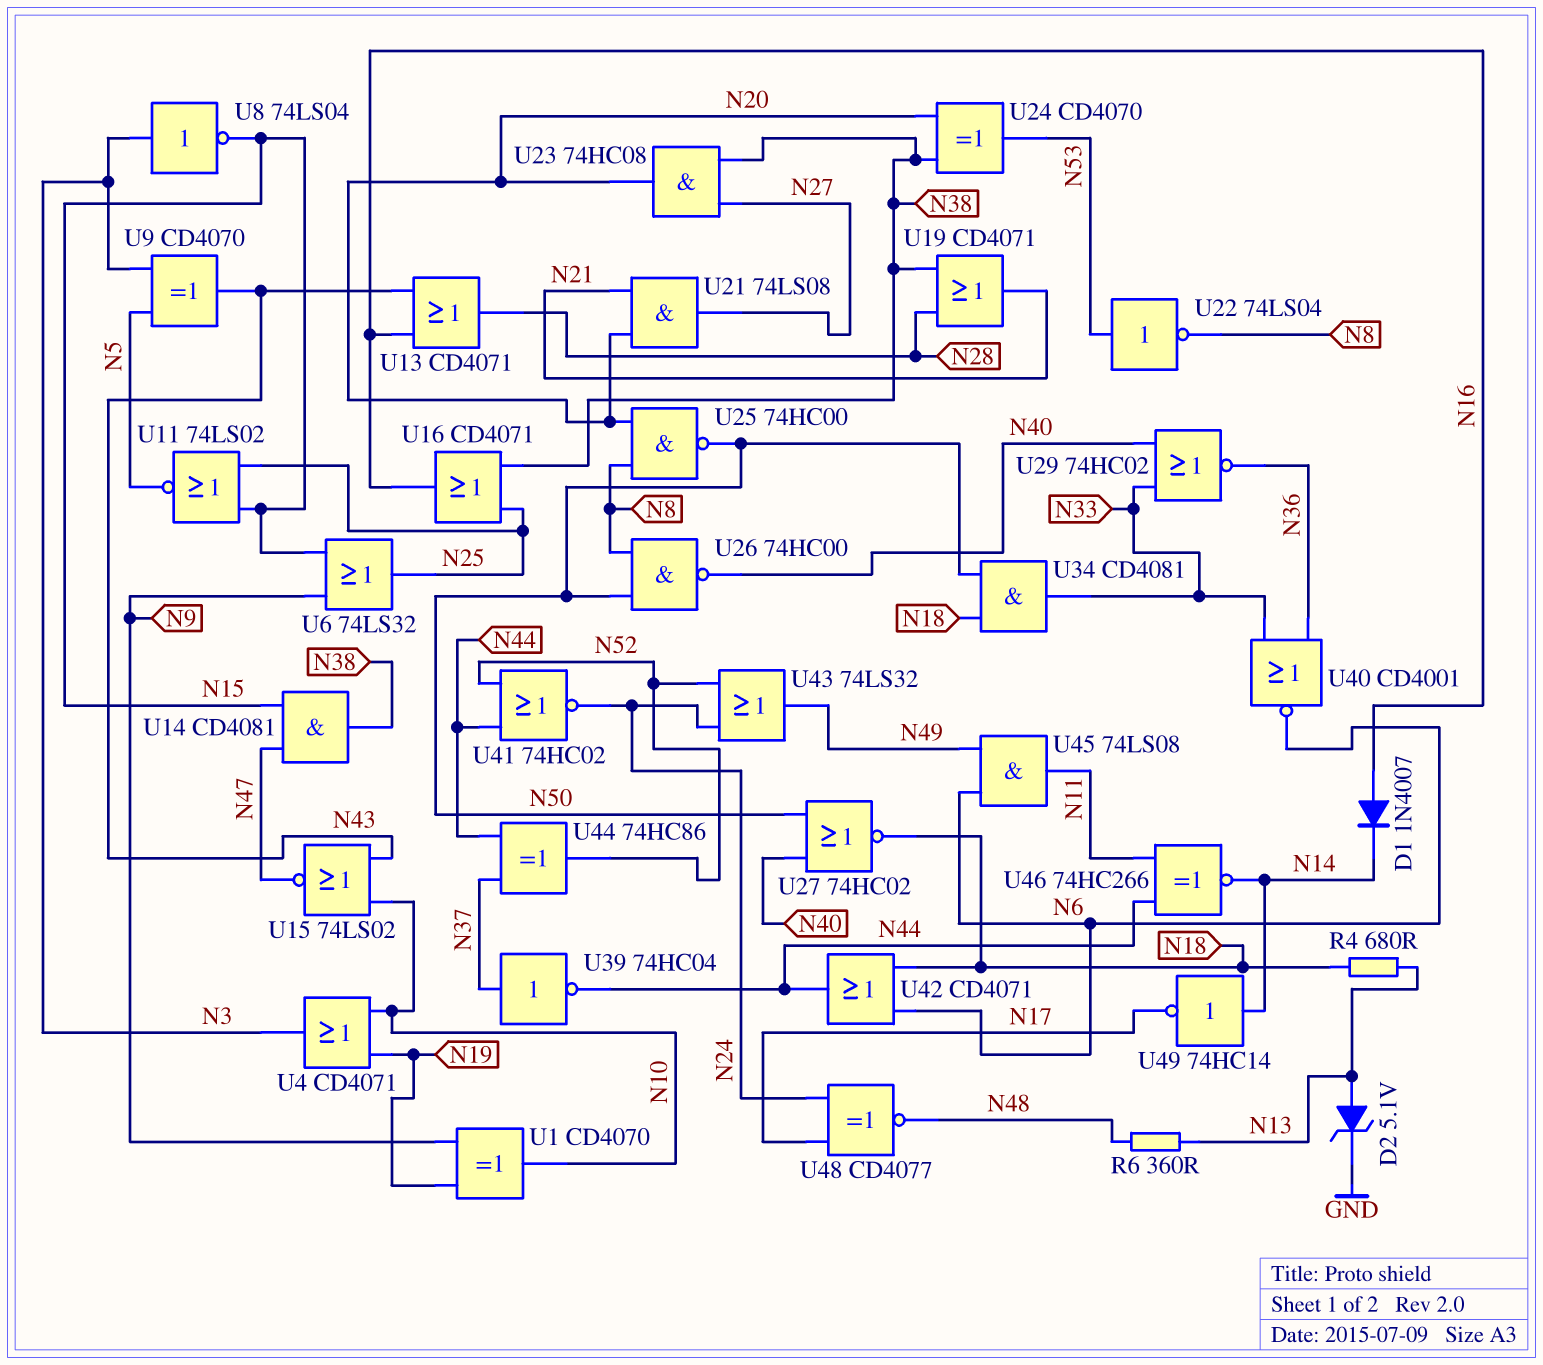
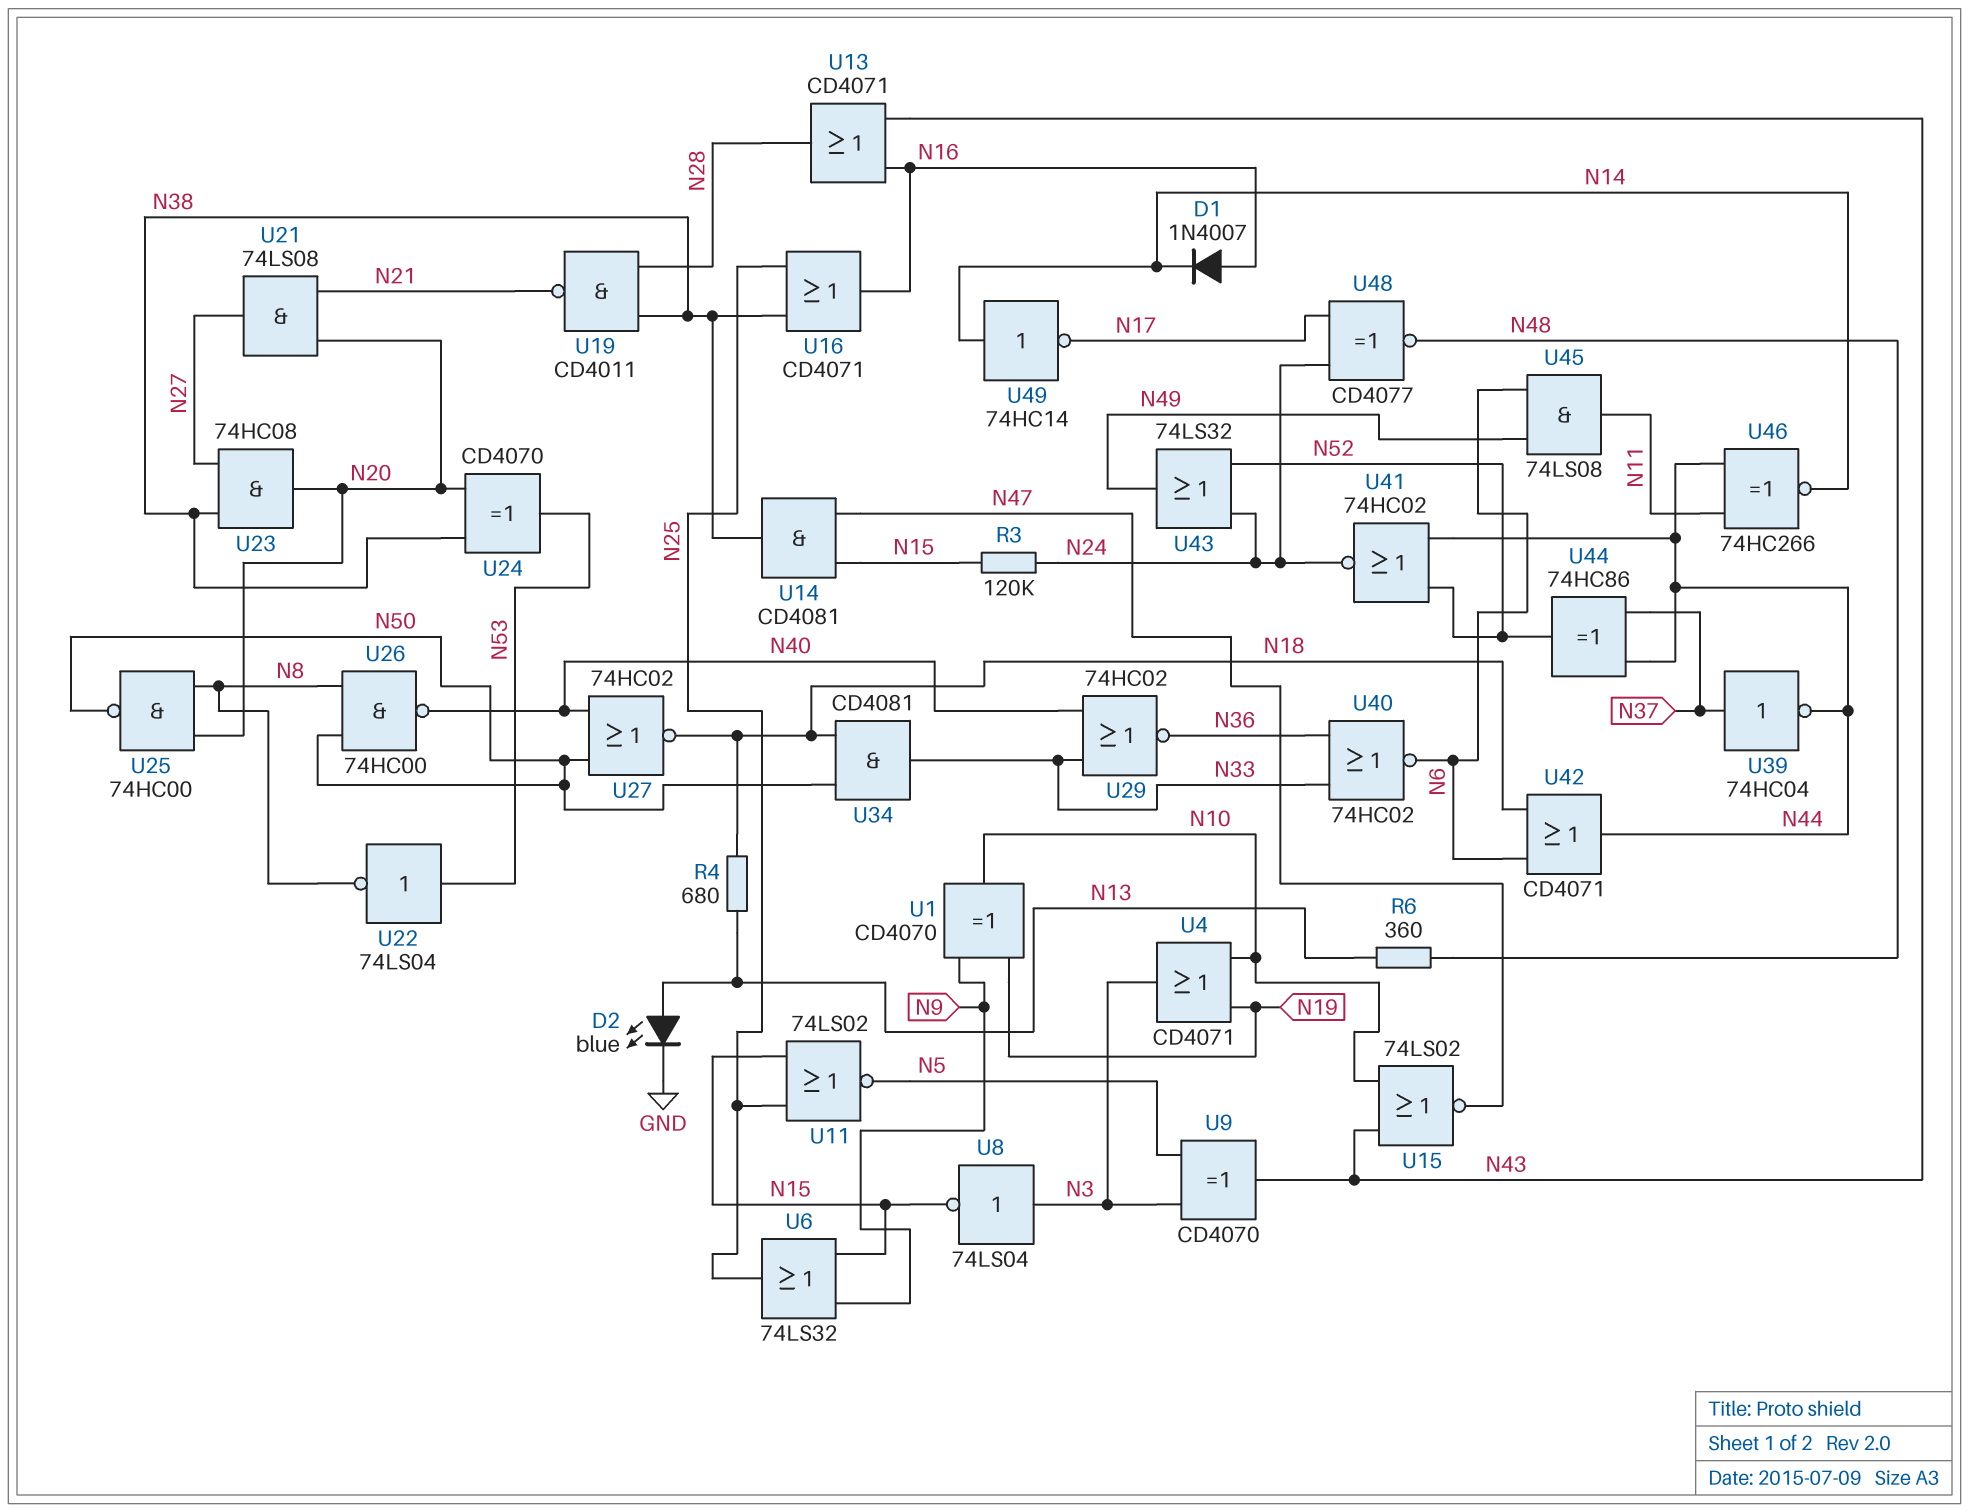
D2: zener 5.1V (A N13, K GND) -> LED blue (A N13, K GND)
R3: none -> 120k (N15, N24)
U19: OR CD4071 (in N28, in N38, out N21) -> NAND CD4011 (in N28, in N38, out N21)
U40: NOR CD4001 (in N33, in N36, out N6) -> NOR 74HC02 (in N33, in N36, out N6)

